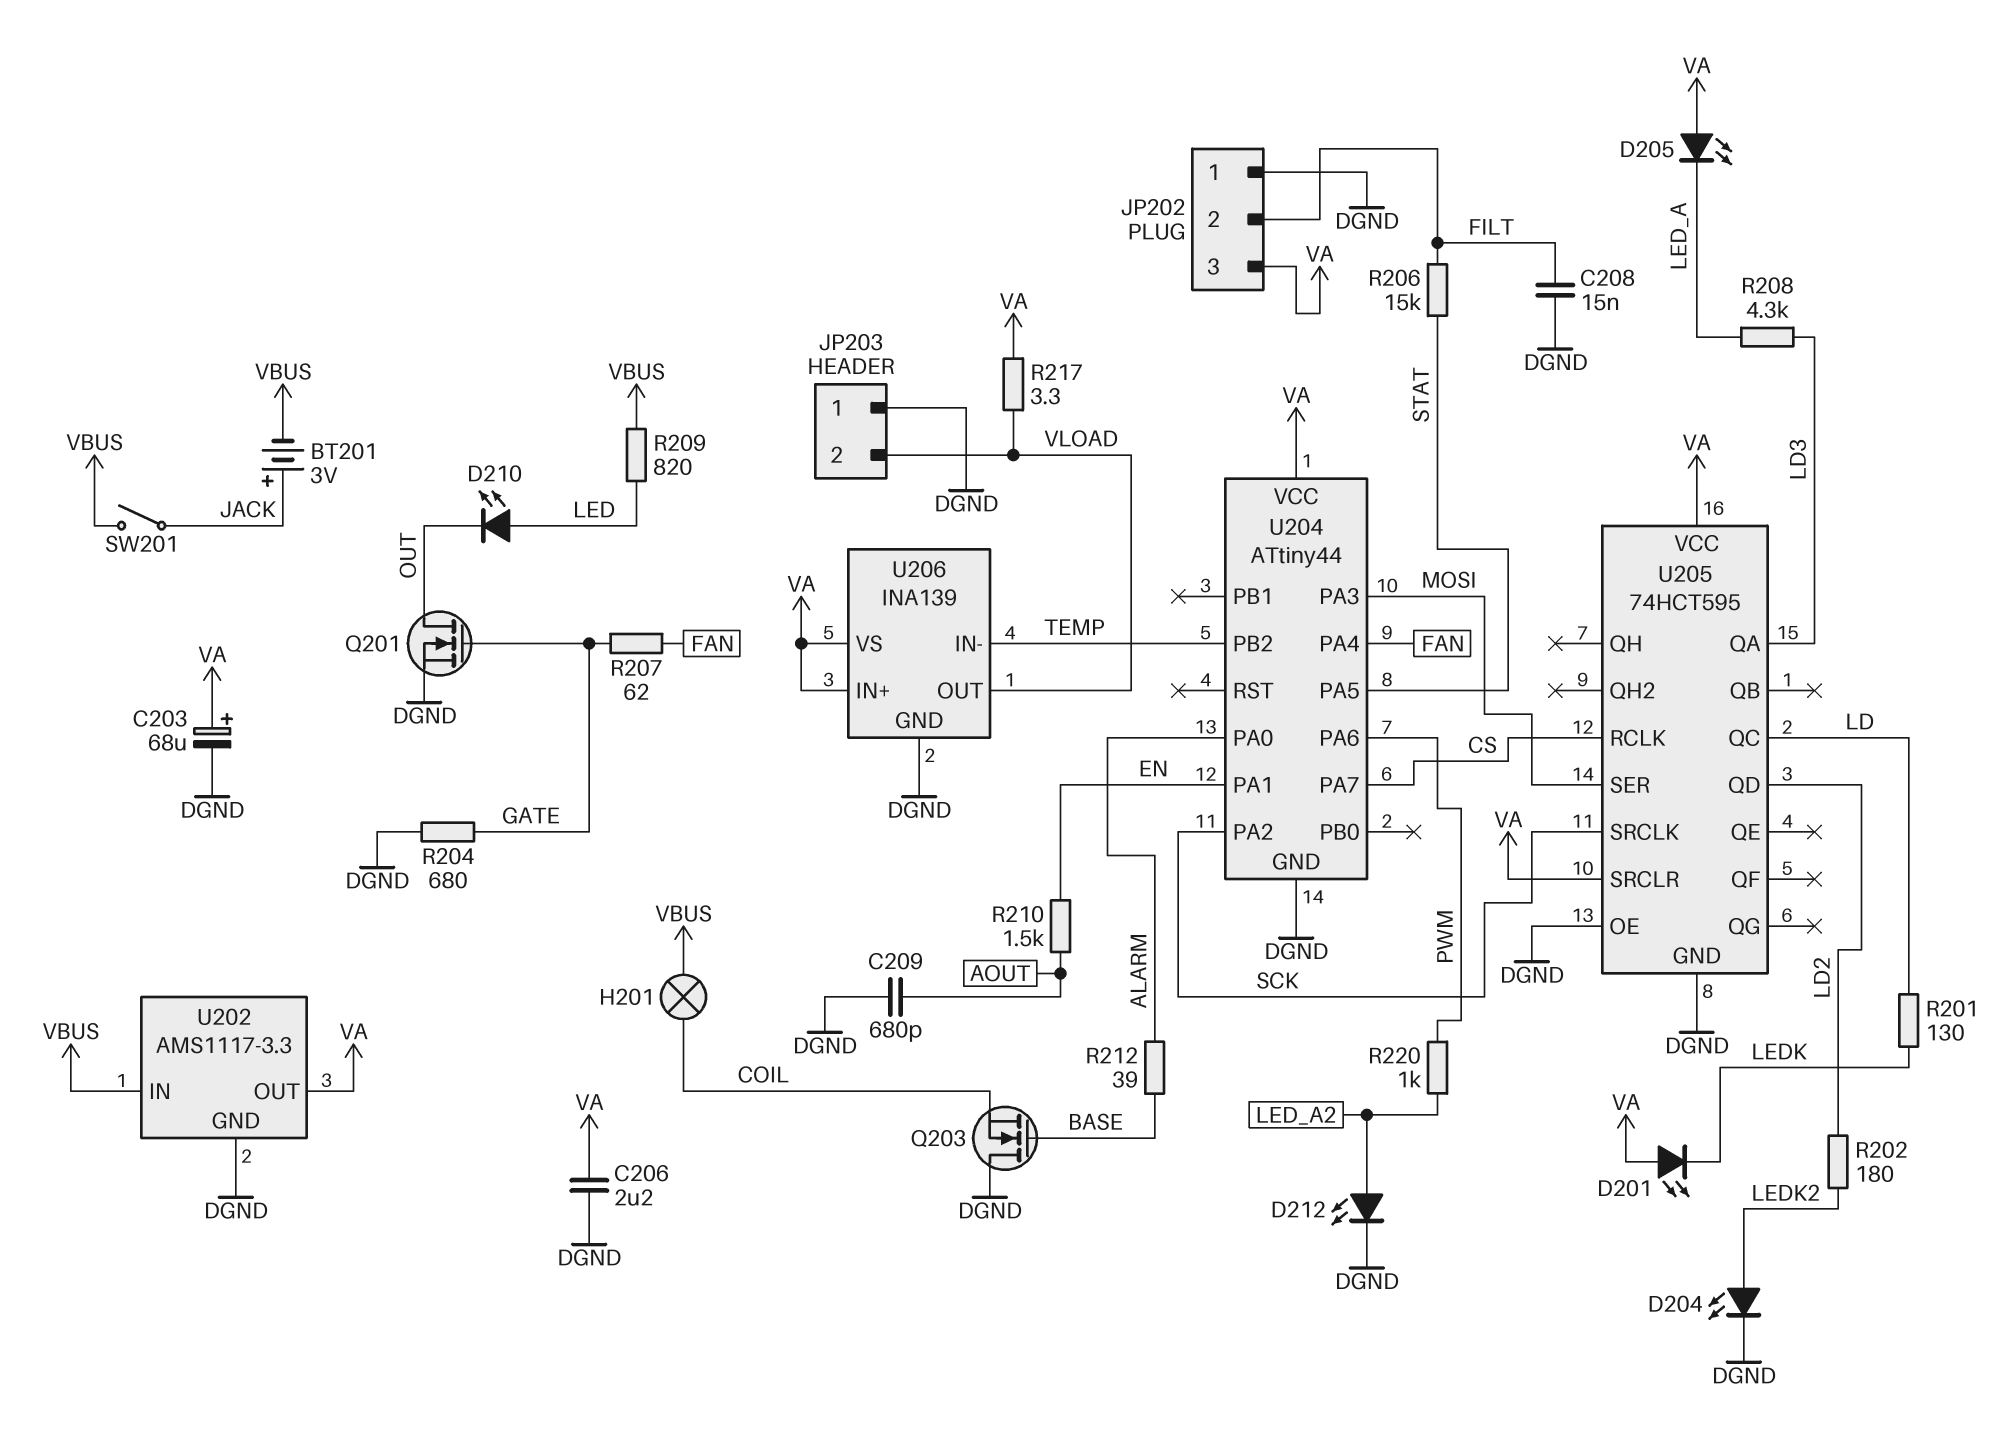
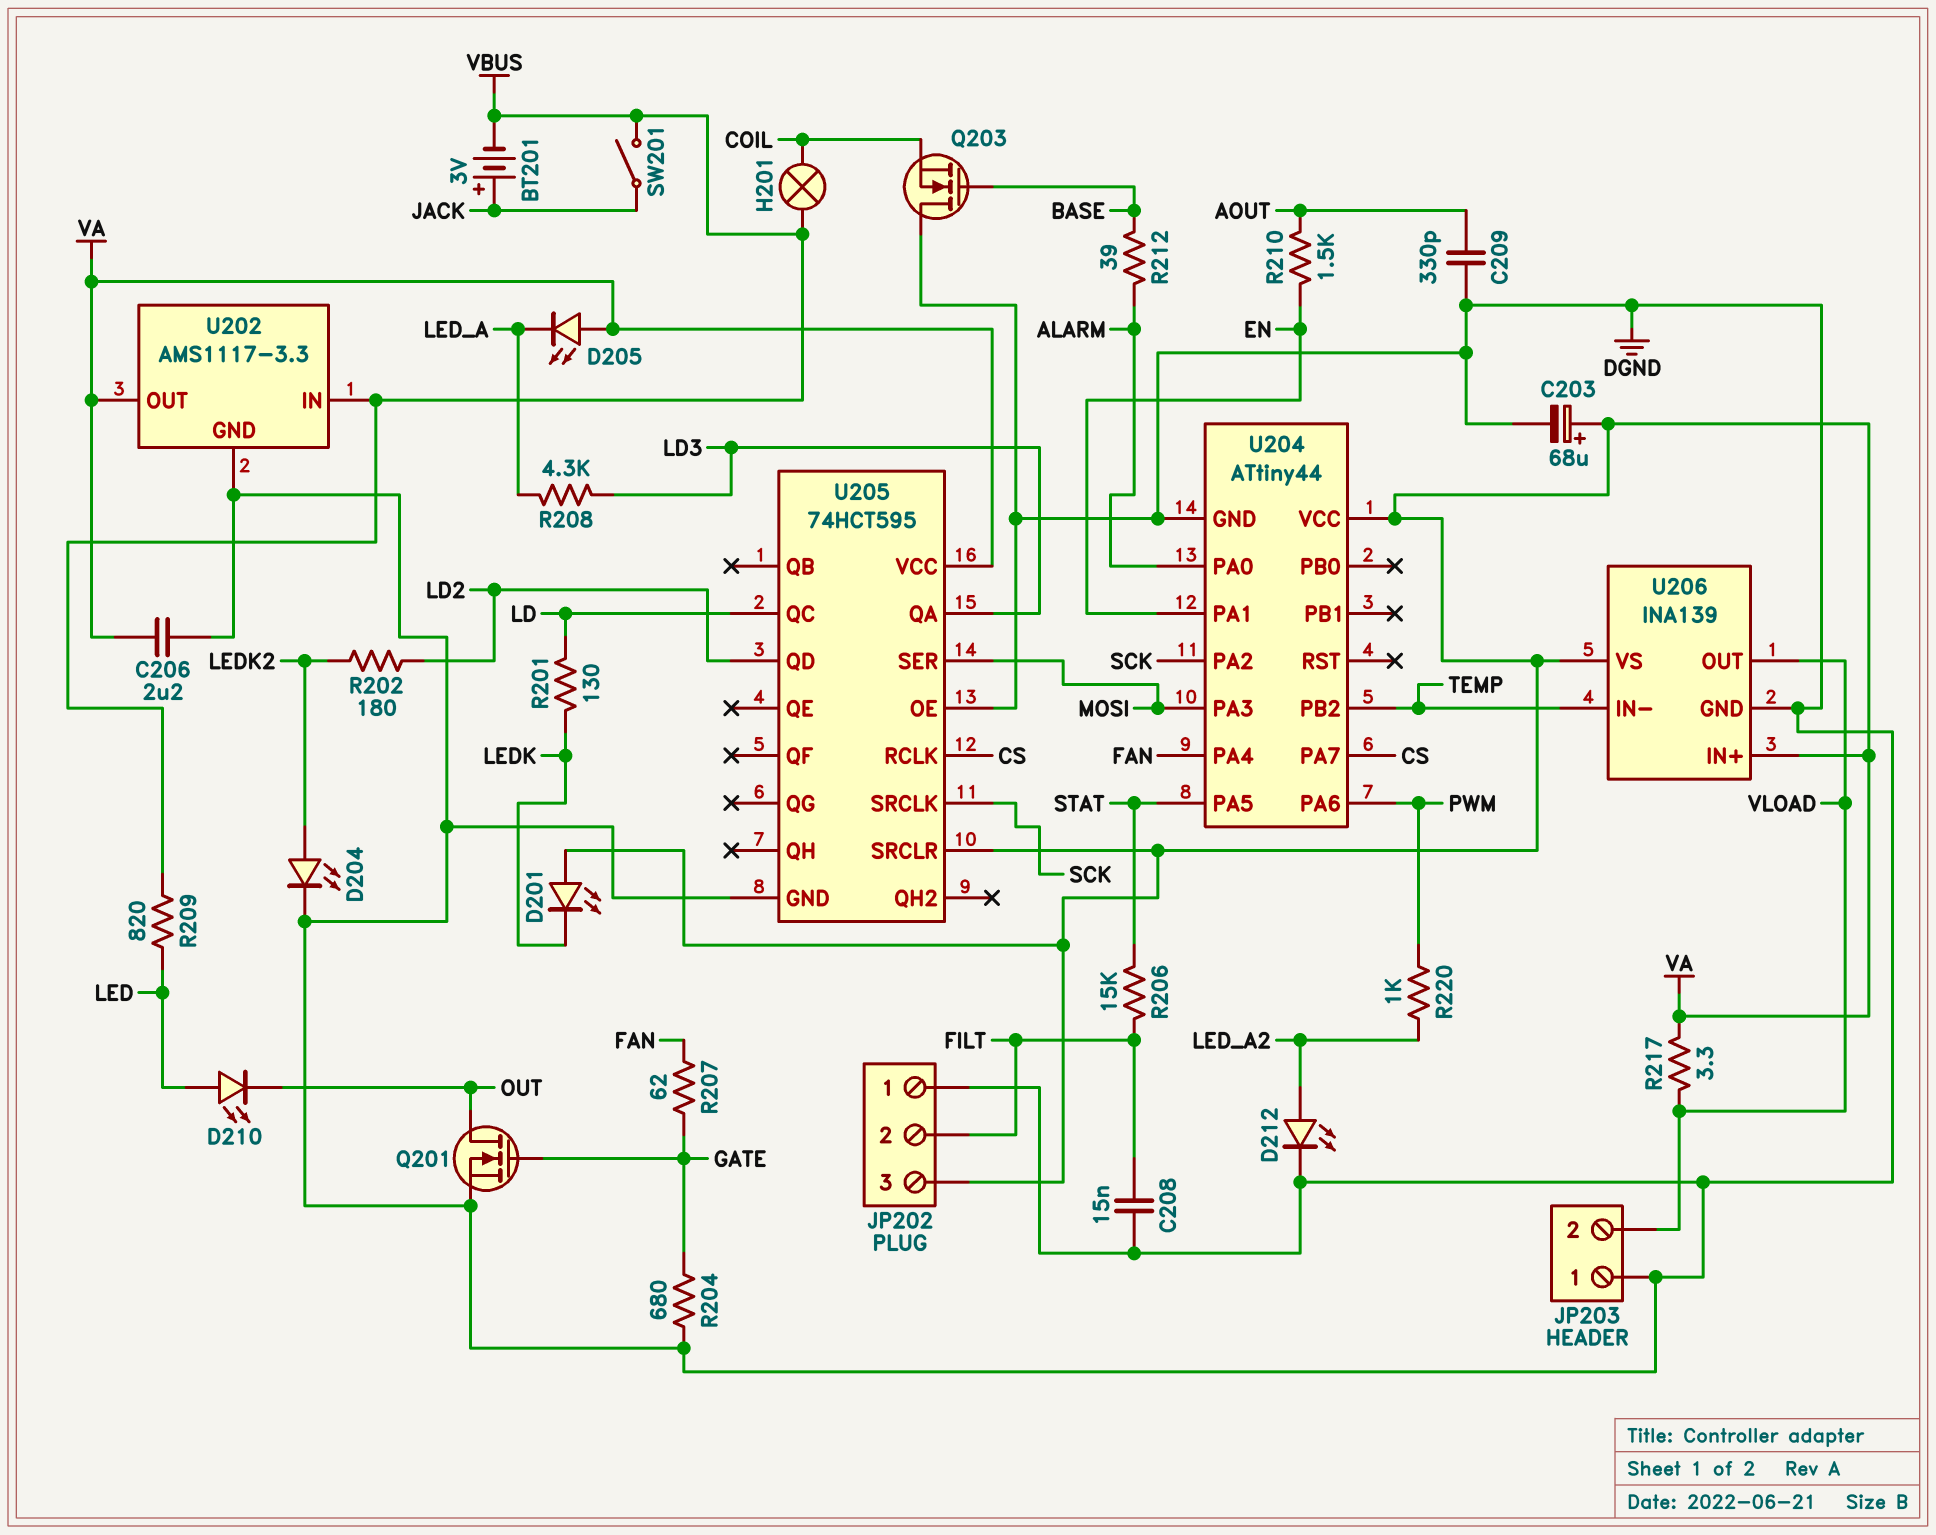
C209: 680pF (AOUT, DGND) -> 330pF (AOUT, DGND)

